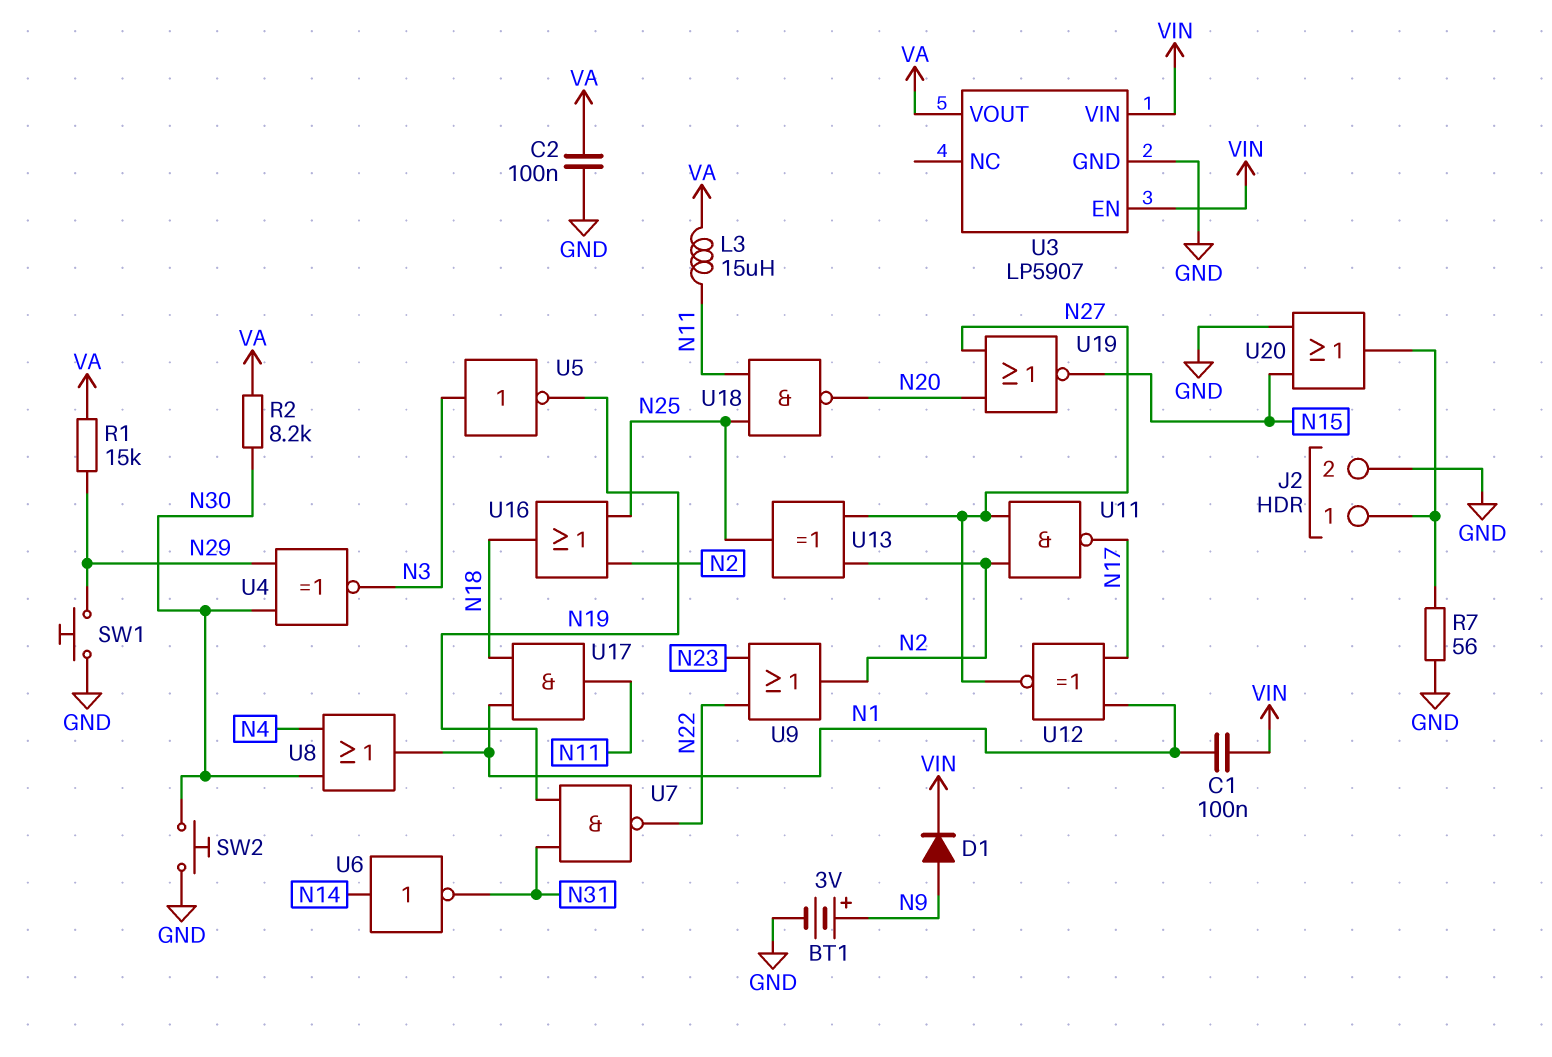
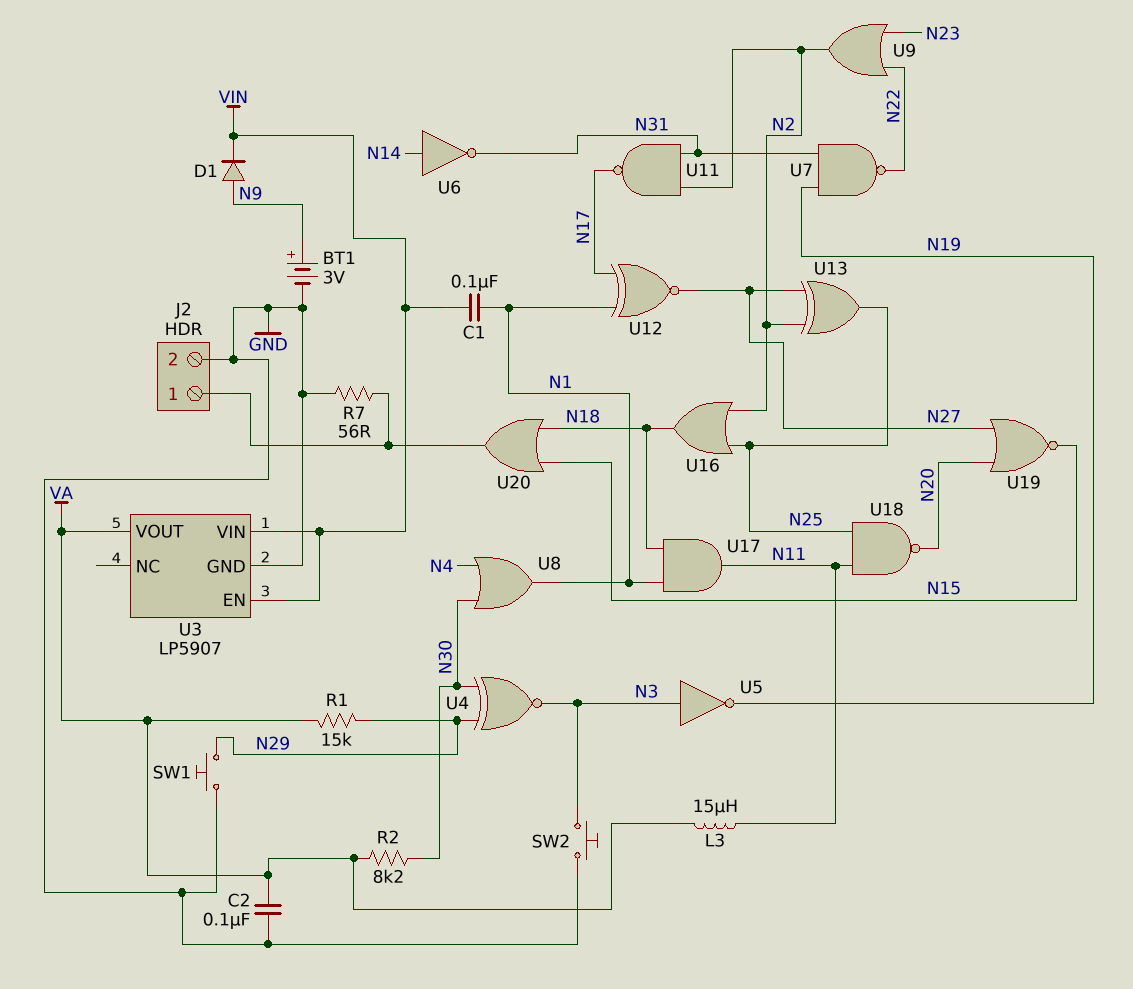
SW2: button (GND, N30) -> button (GND, N3)
U11: NAND (in N2, in N27, out N17) -> NAND (in N2, in N31, out N17)
U20: OR (in GND, in N15, out J2/1) -> OR (in N15, in N18, out J2/1)

